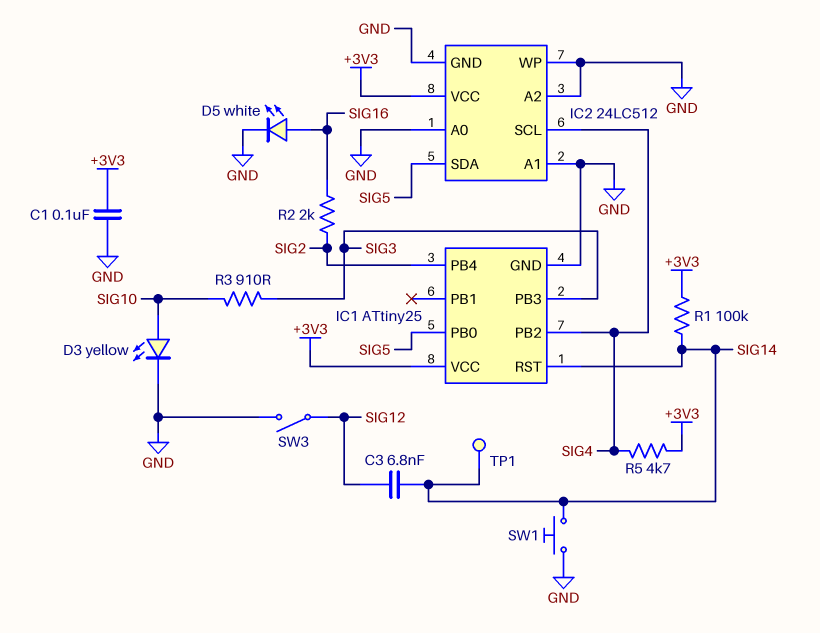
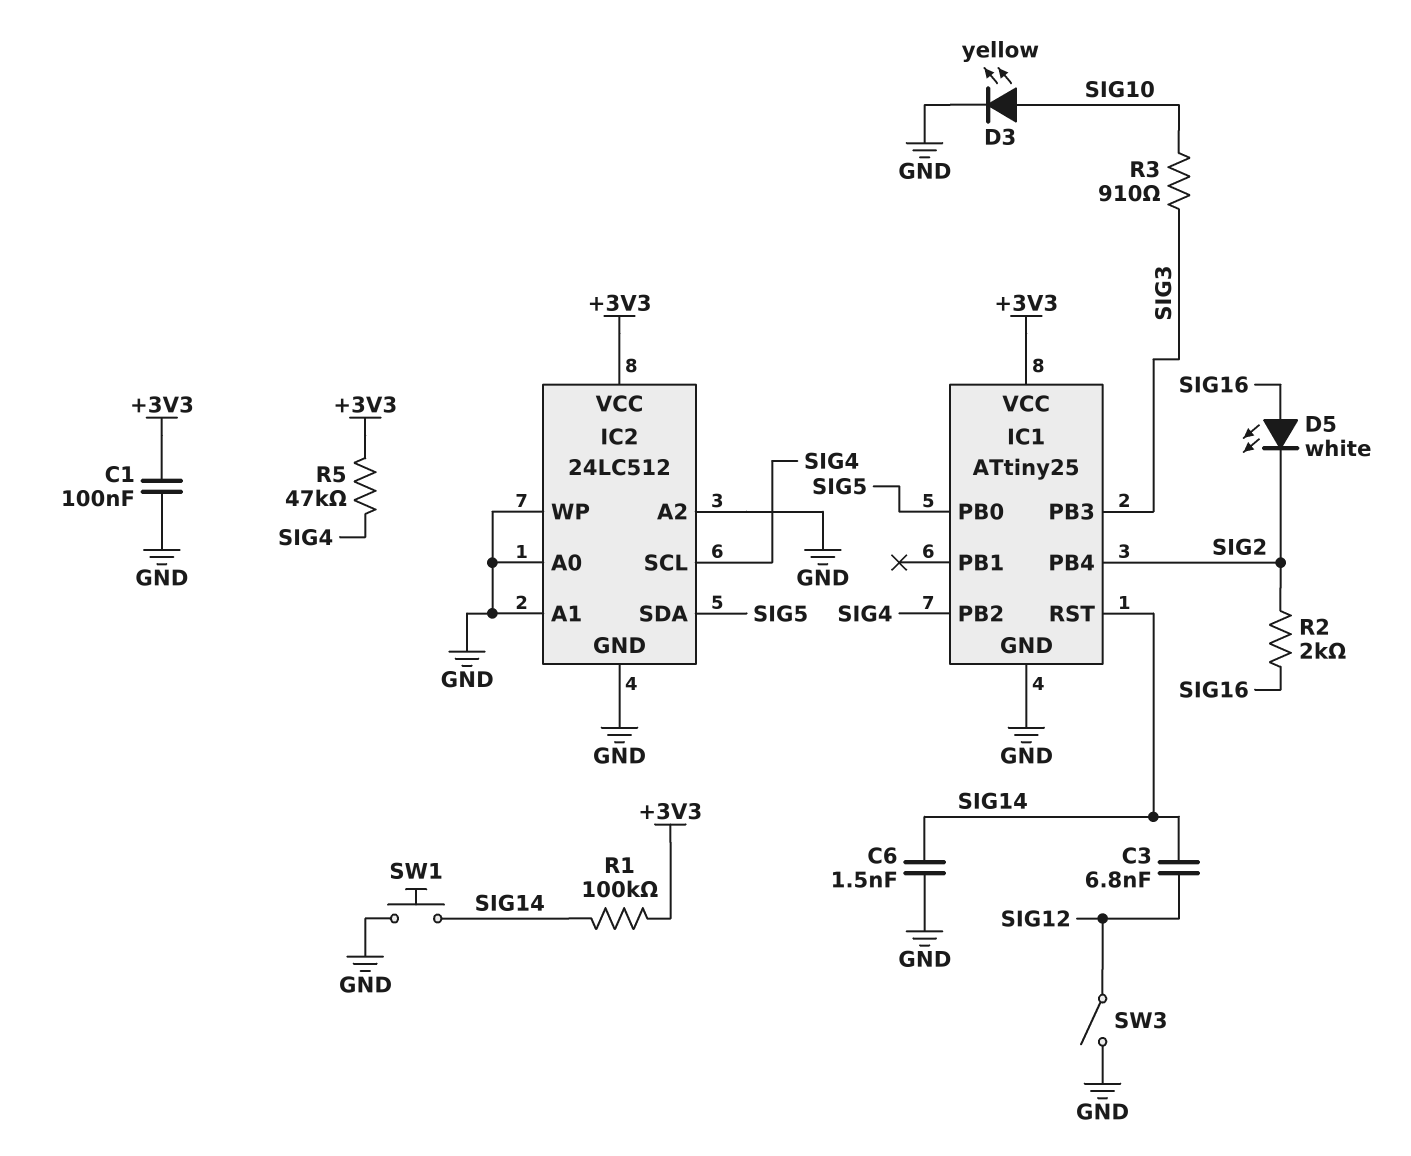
C6: none -> 1.5nF (GND, SIG14)
D5: LED white (A SIG16, K GND) -> LED white (A SIG16, K SIG2)
R5: 4.7k (+3V3, SIG4) -> 47k (+3V3, SIG4)
TP1: test point (SIG14) -> none

